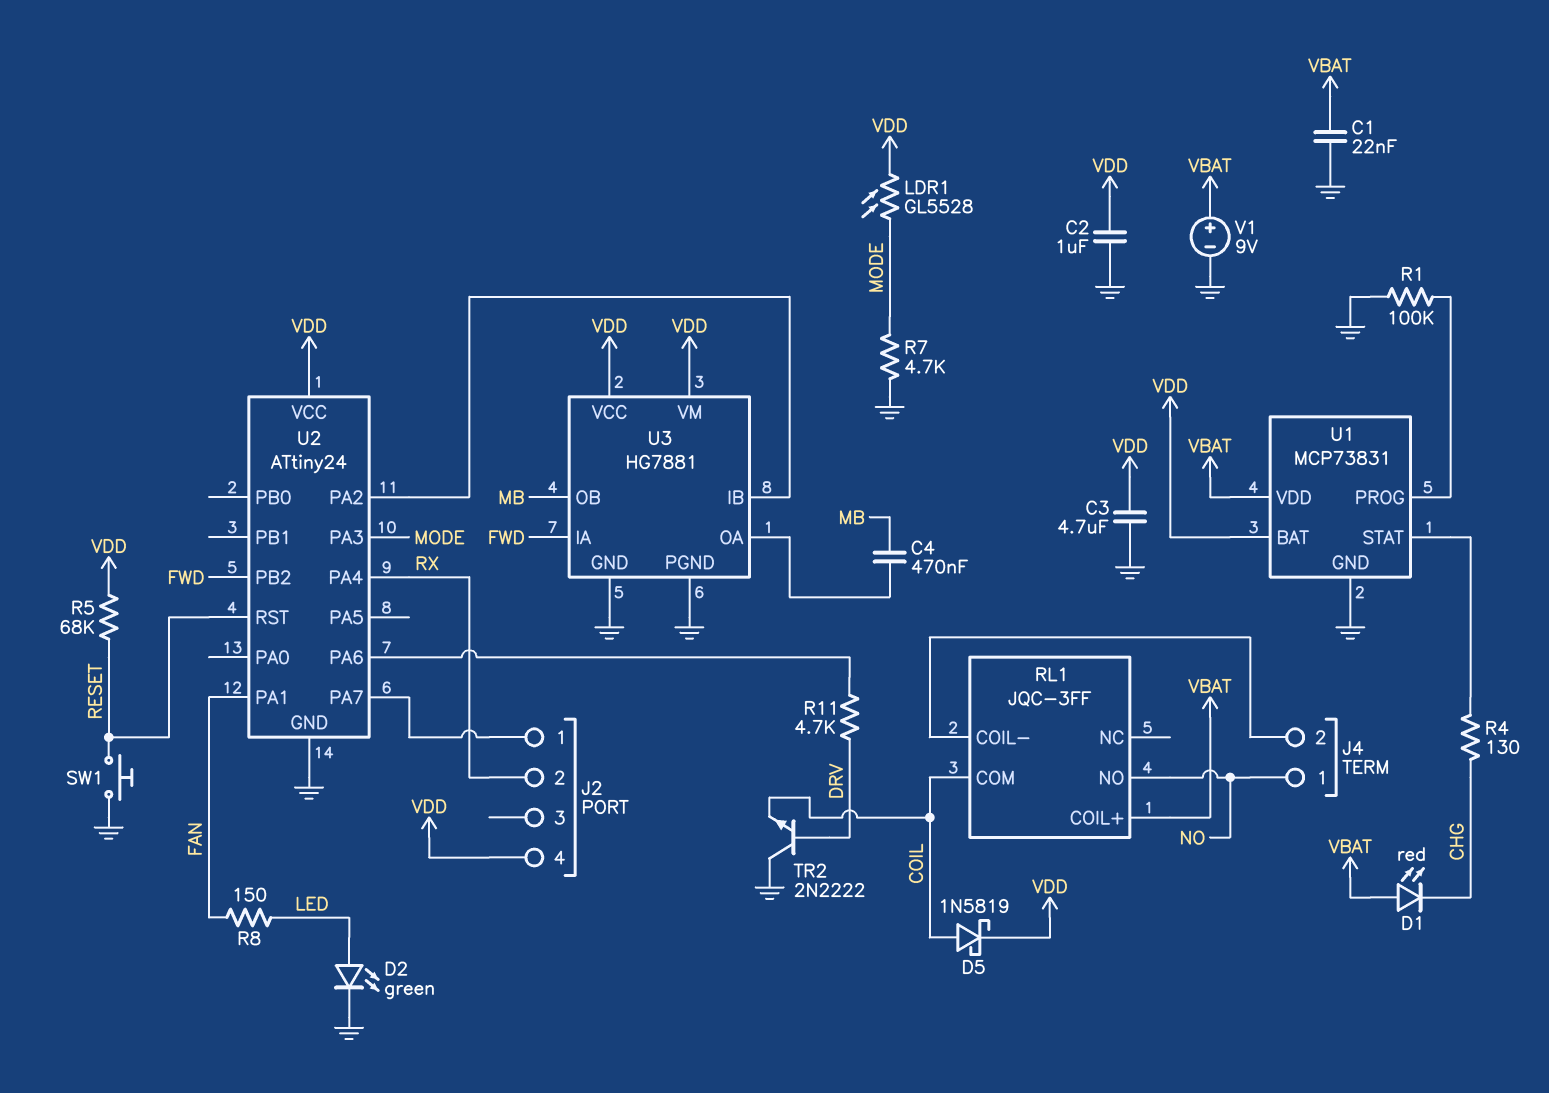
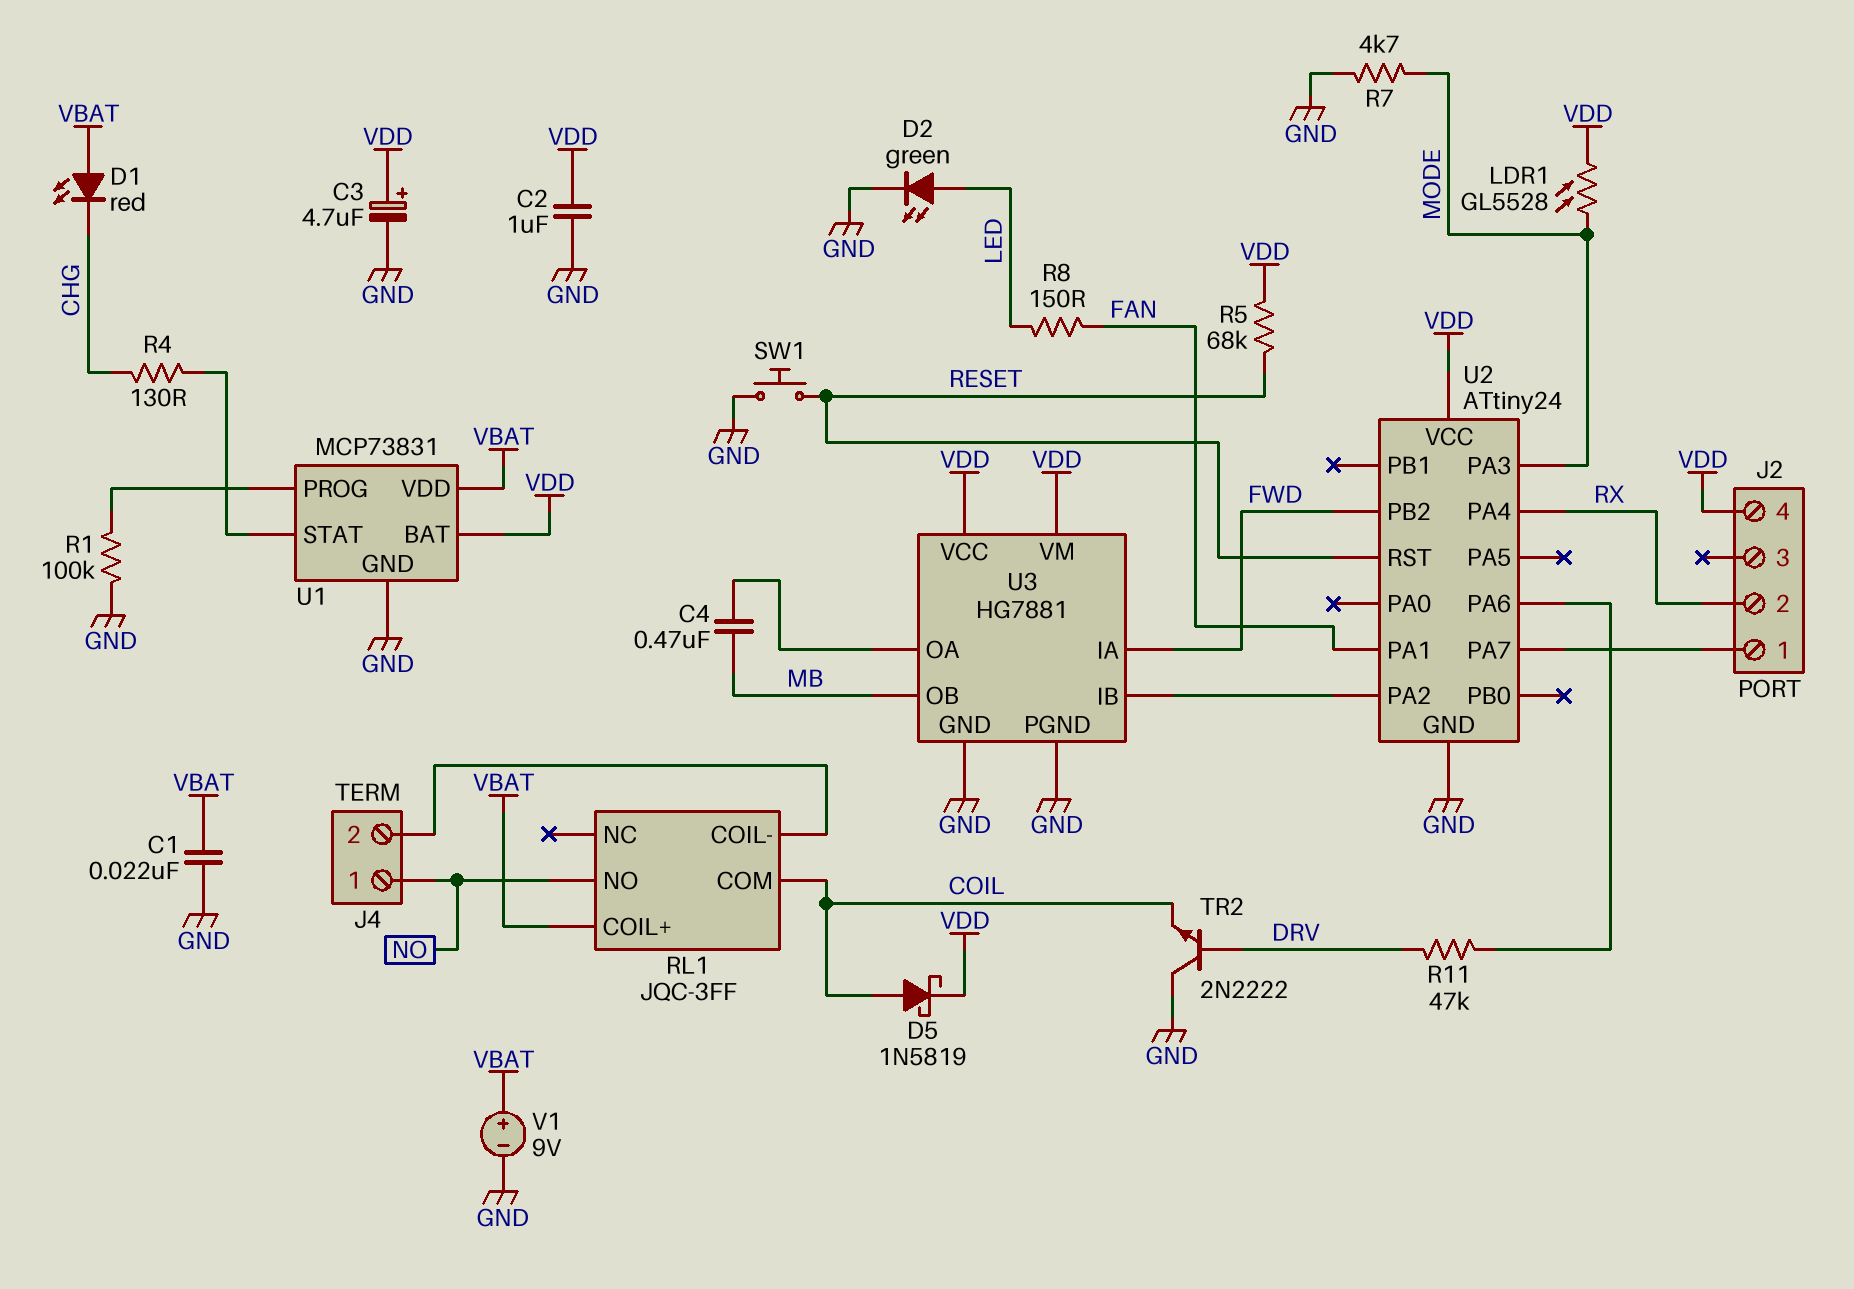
C3: 4.7uF (GND, VDD) -> 4.7uF (plus VDD, minus GND)
R11: 4.7k (DRV, U2/PA6) -> 47k (DRV, U2/PA6)

